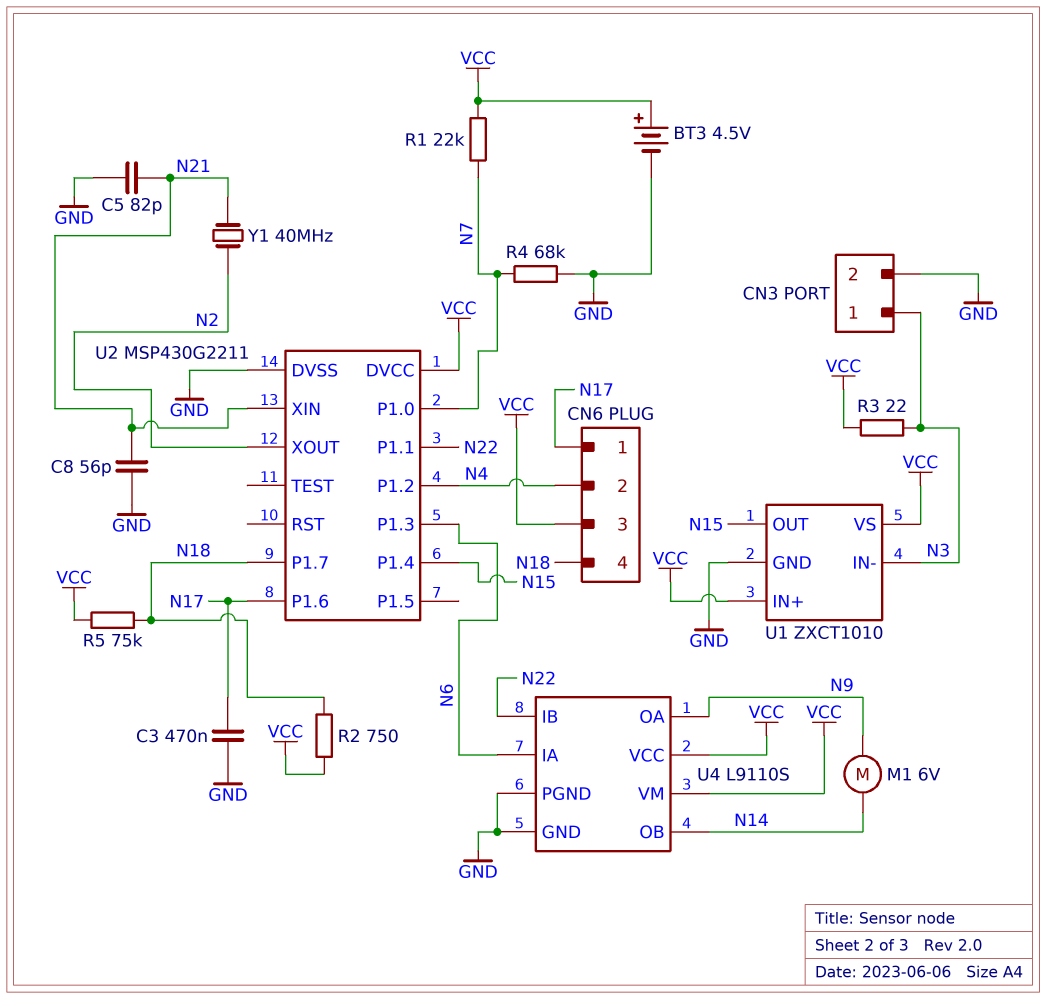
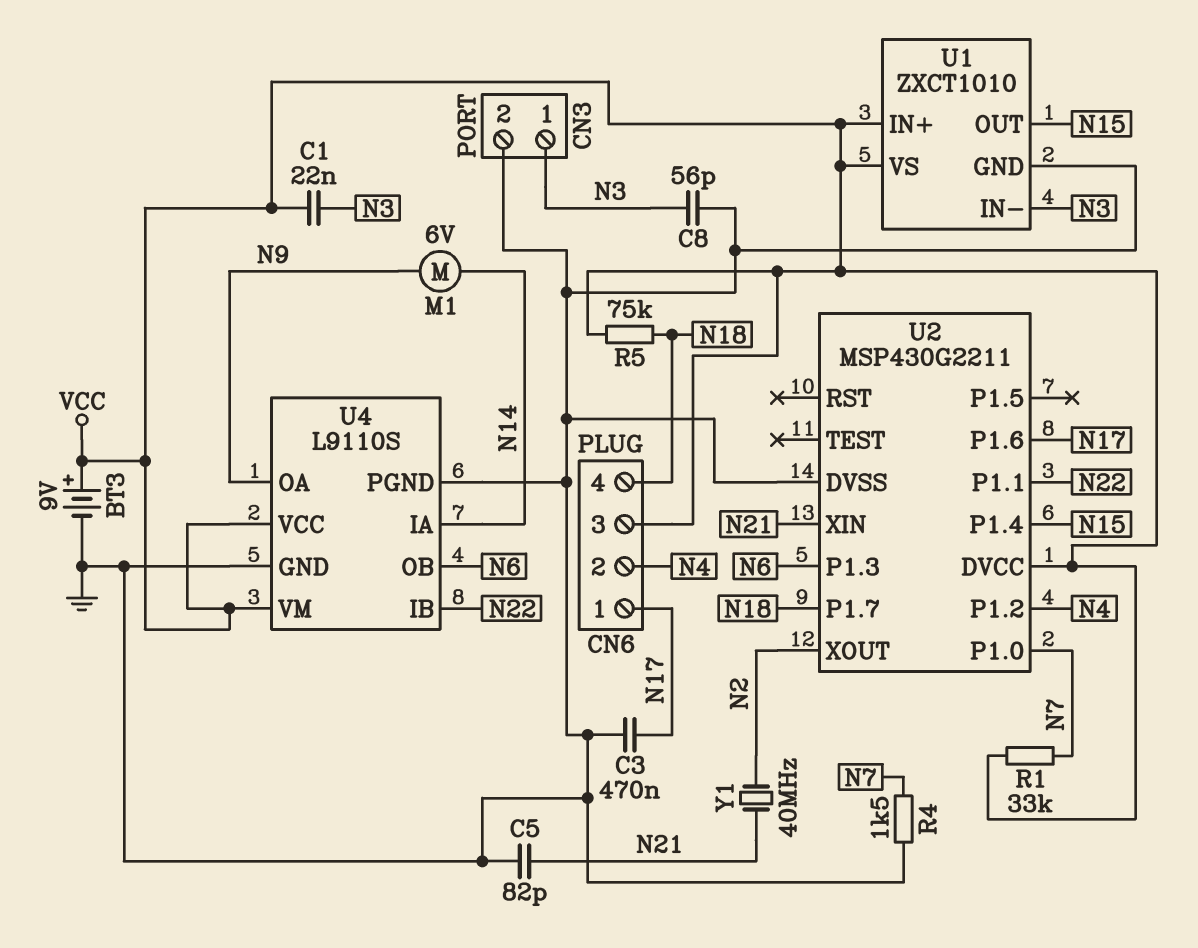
BT3: 4.5V (plus VCC, minus GND) -> 9V (plus VCC, minus GND)
C1: none -> 22nF (N3, VCC)
C8: 56pF (GND, N21) -> 56pF (GND, N3)
R1: 22k (N7, VCC) -> 33k (N7, VCC)
R2: 750 (N18, VCC) -> none
R3: 22 (N3, VCC) -> none
R4: 68k (GND, N7) -> 1.5k (GND, N7)
U4 pin IA: N6 -> N14
U4 pin OB: N14 -> N6

